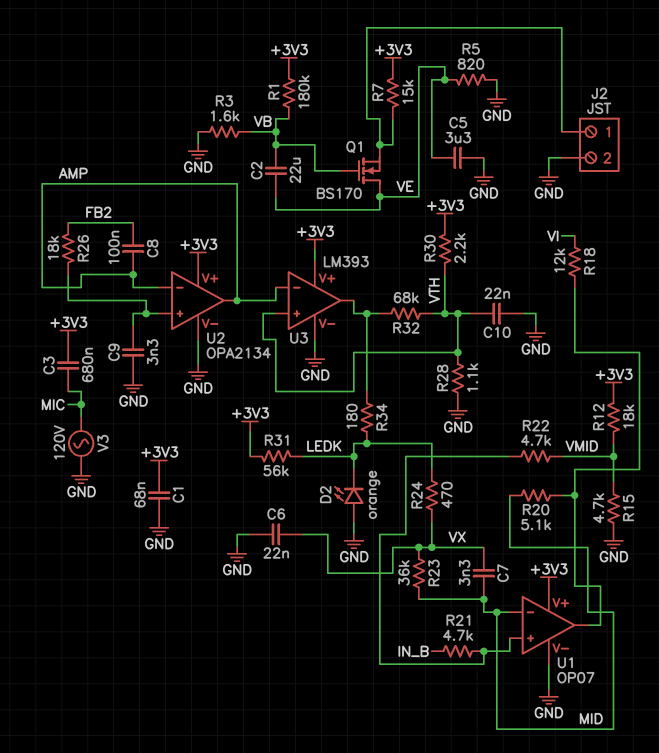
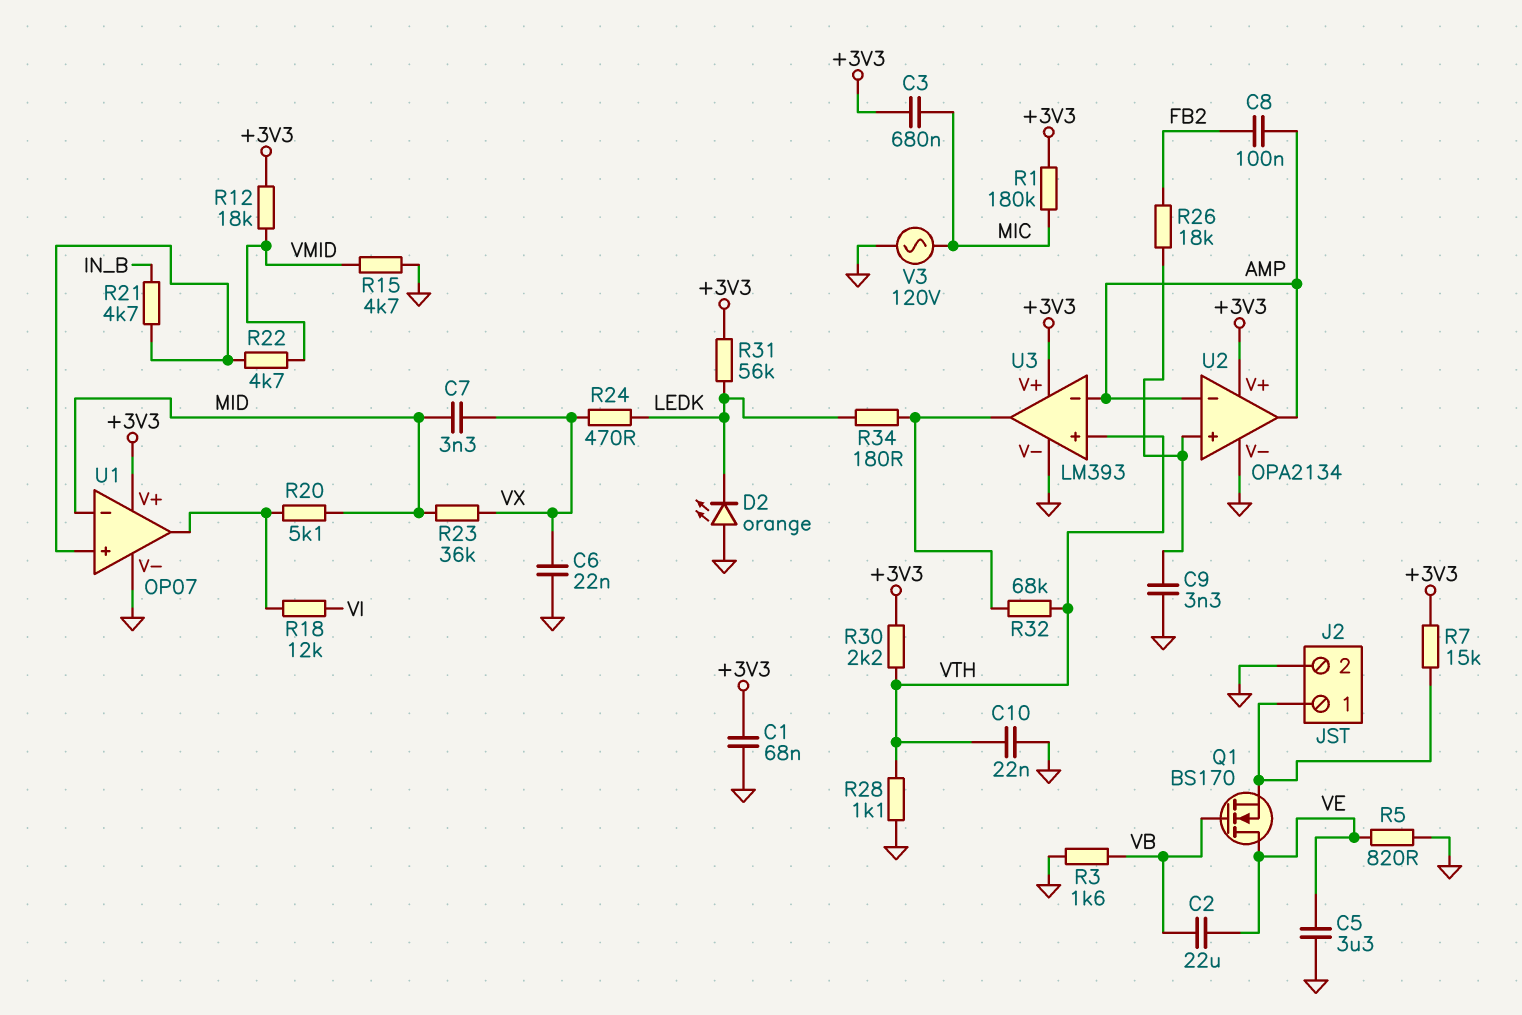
R1: 180k (+3V3, VB) -> 180k (+3V3, MIC)

